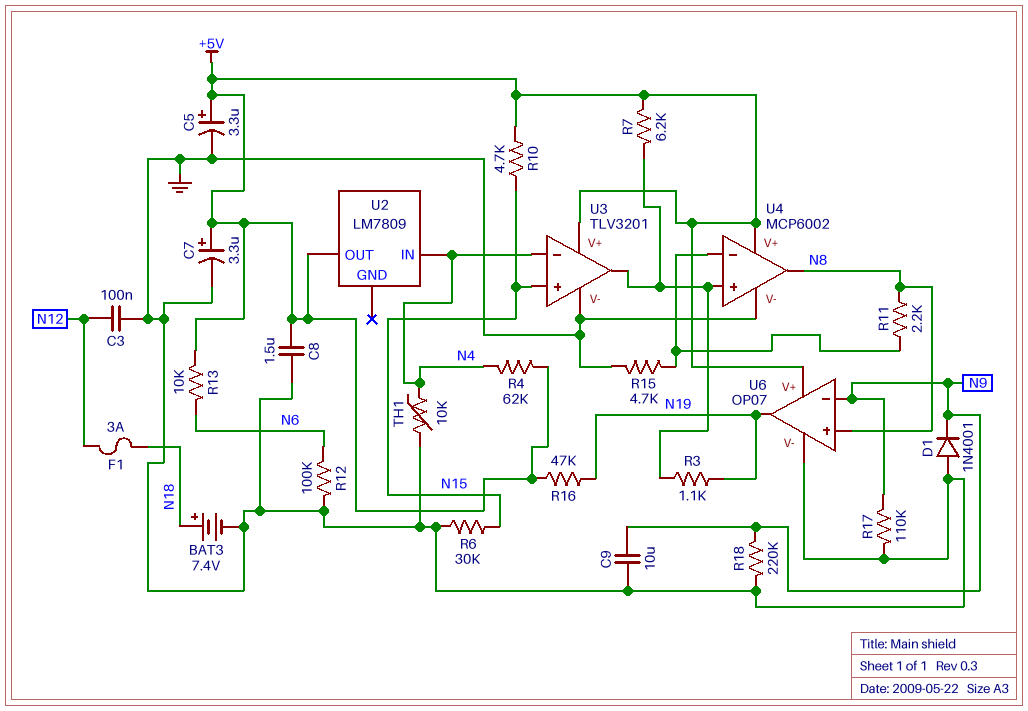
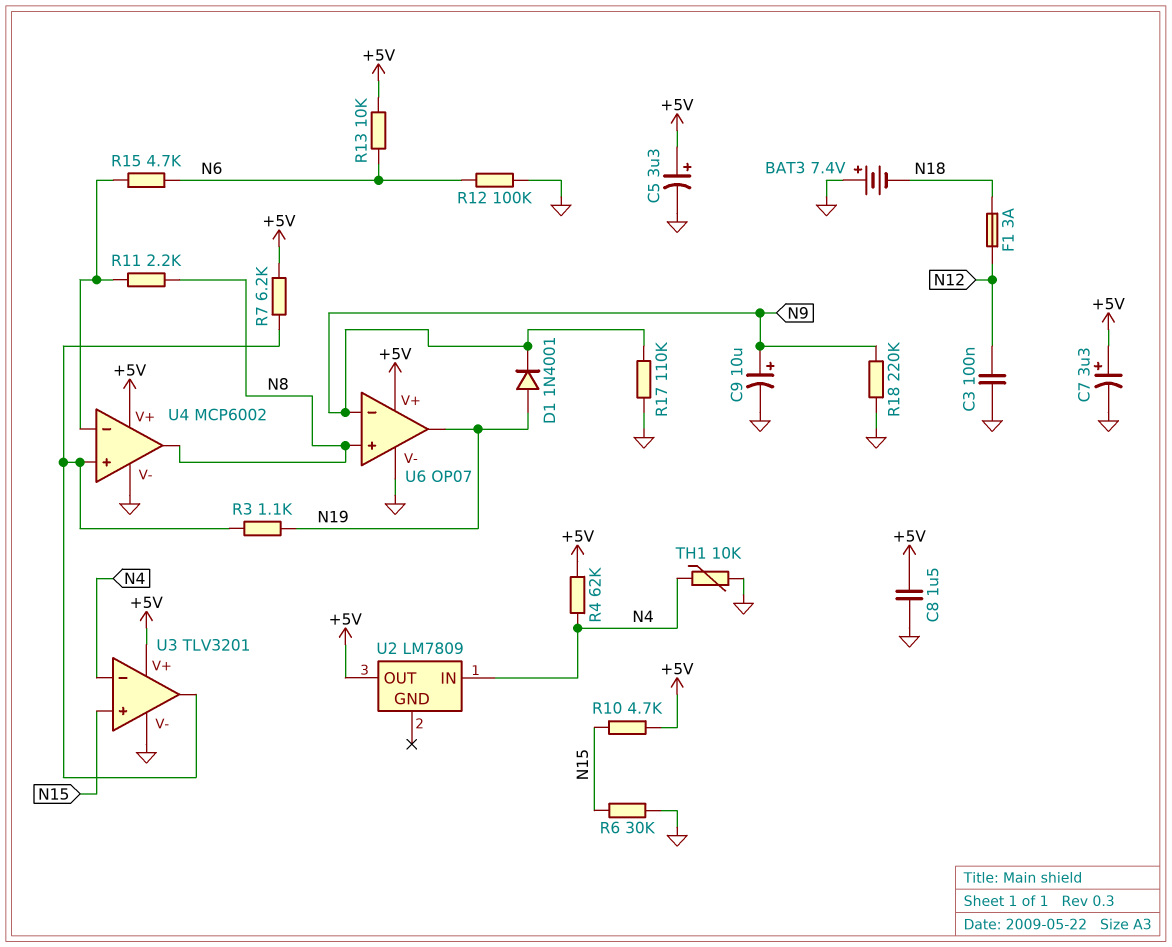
BAT3: 7.4V (plus N18, minus GND) -> 7.4V (plus GND, minus N18)
C9: 10uF (GND, N9) -> 10uF (plus N9, minus GND)
D1: diode 1N4001 (A GND, K N9) -> diode 1N4001 (A N19, K N9)
R15: 4.7k (GND, U4/in-) -> 4.7k (N6, U4/in-)
R16: 47k (+5V, N19) -> none

